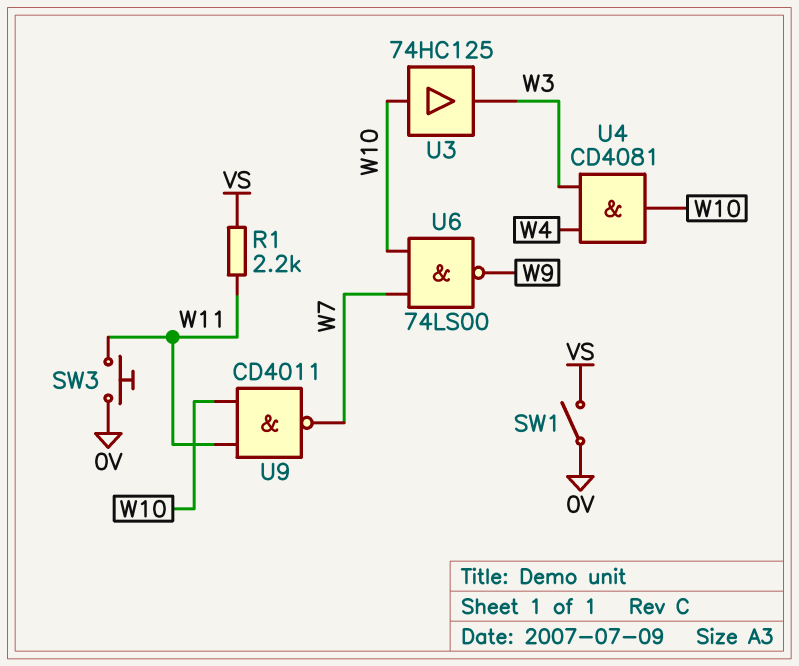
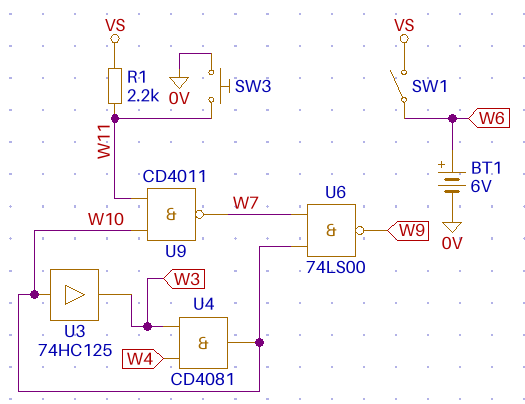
BT1: none -> 6V (plus W6, minus 0V)
SW1: switch (0V, VS) -> switch (VS, W6)

